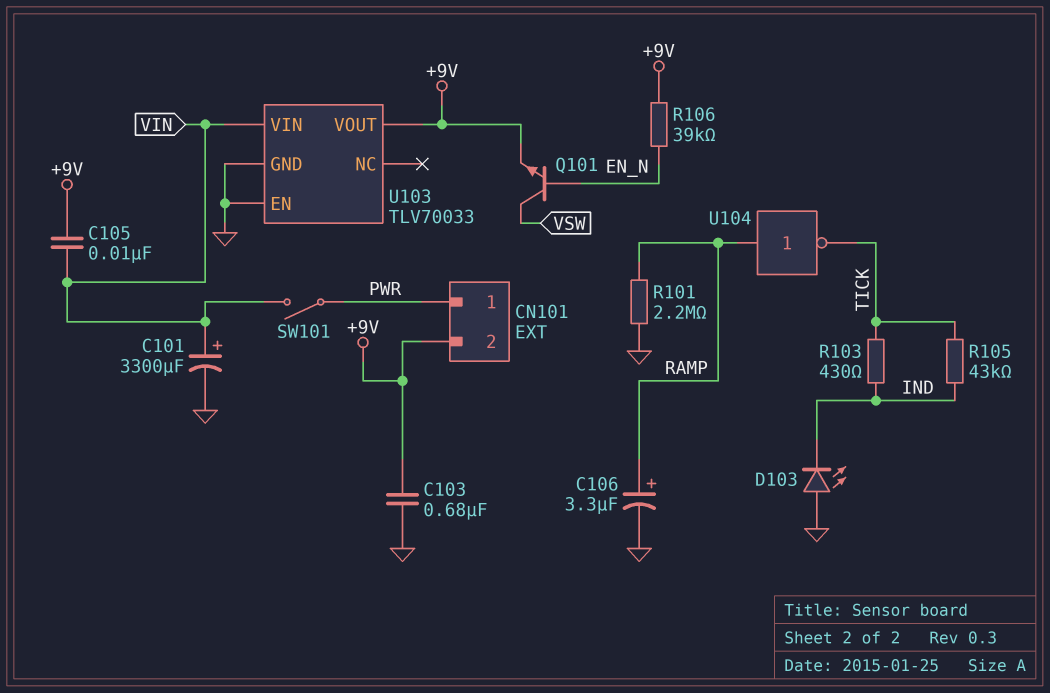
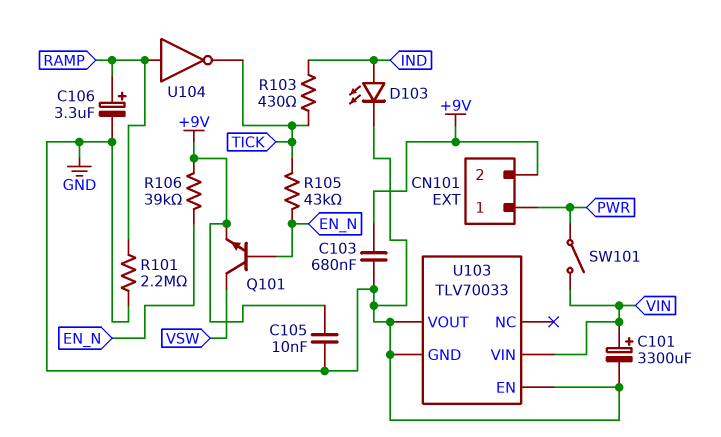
C105: 10nF (+9V, VIN) -> 10nF (+9V, GND)
D103: LED (A GND, K IND) -> LED (A IND, K GND)
R105: 43k (IND, TICK) -> 43k (EN_N, TICK)
U103 pin VOUT: +9V -> GND

